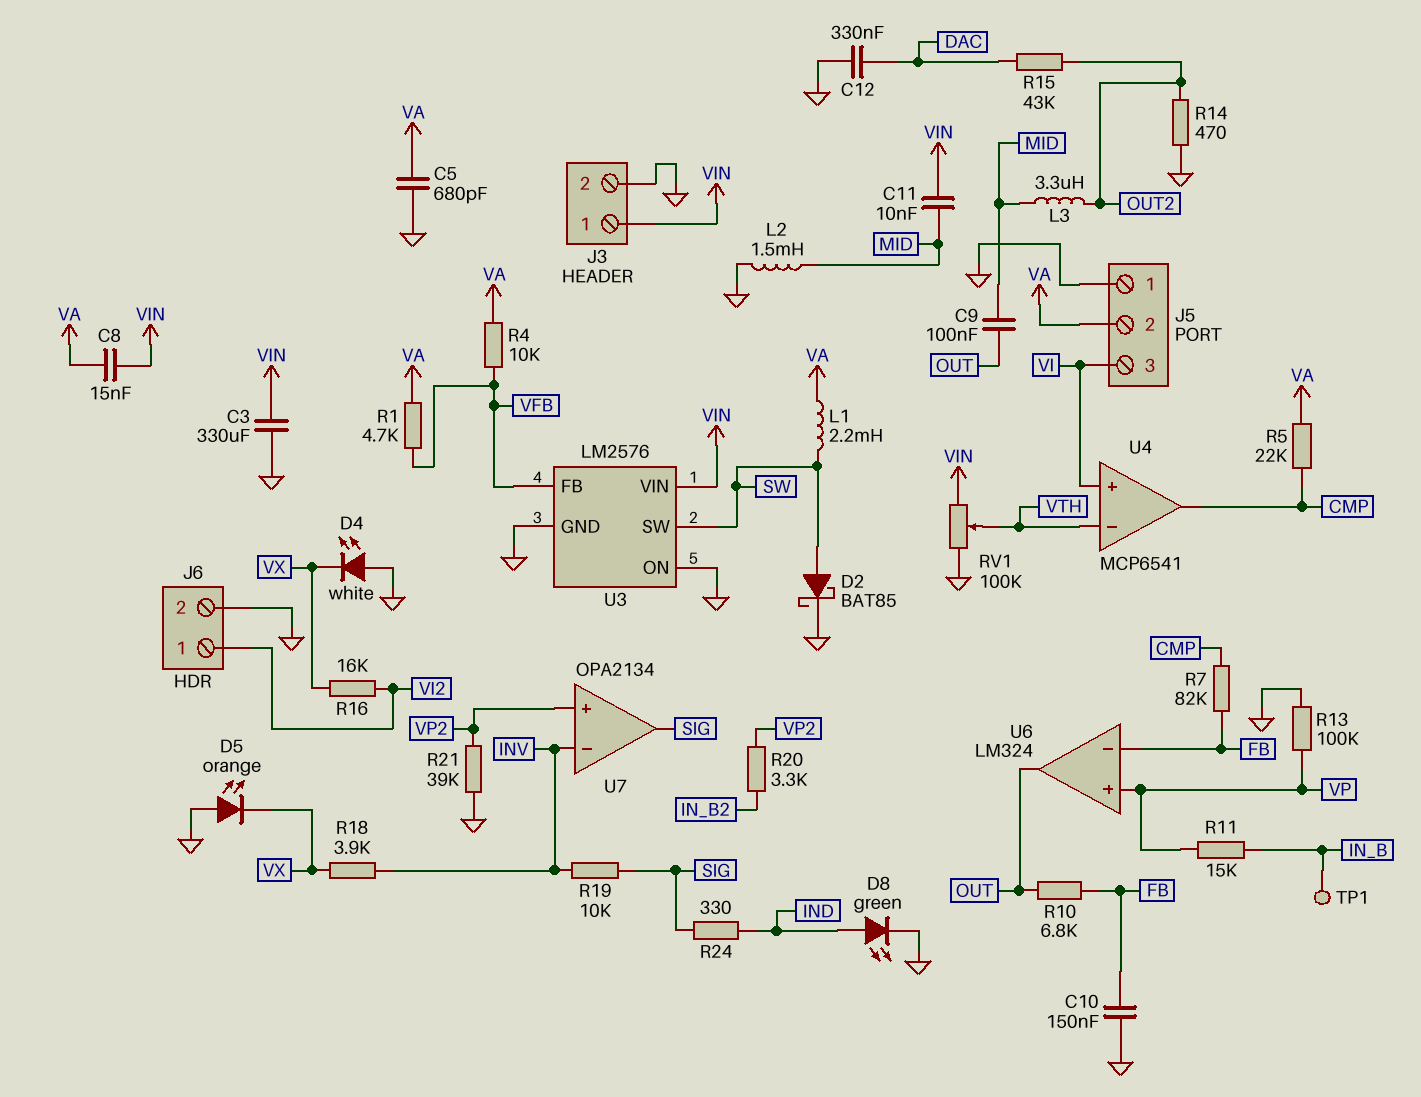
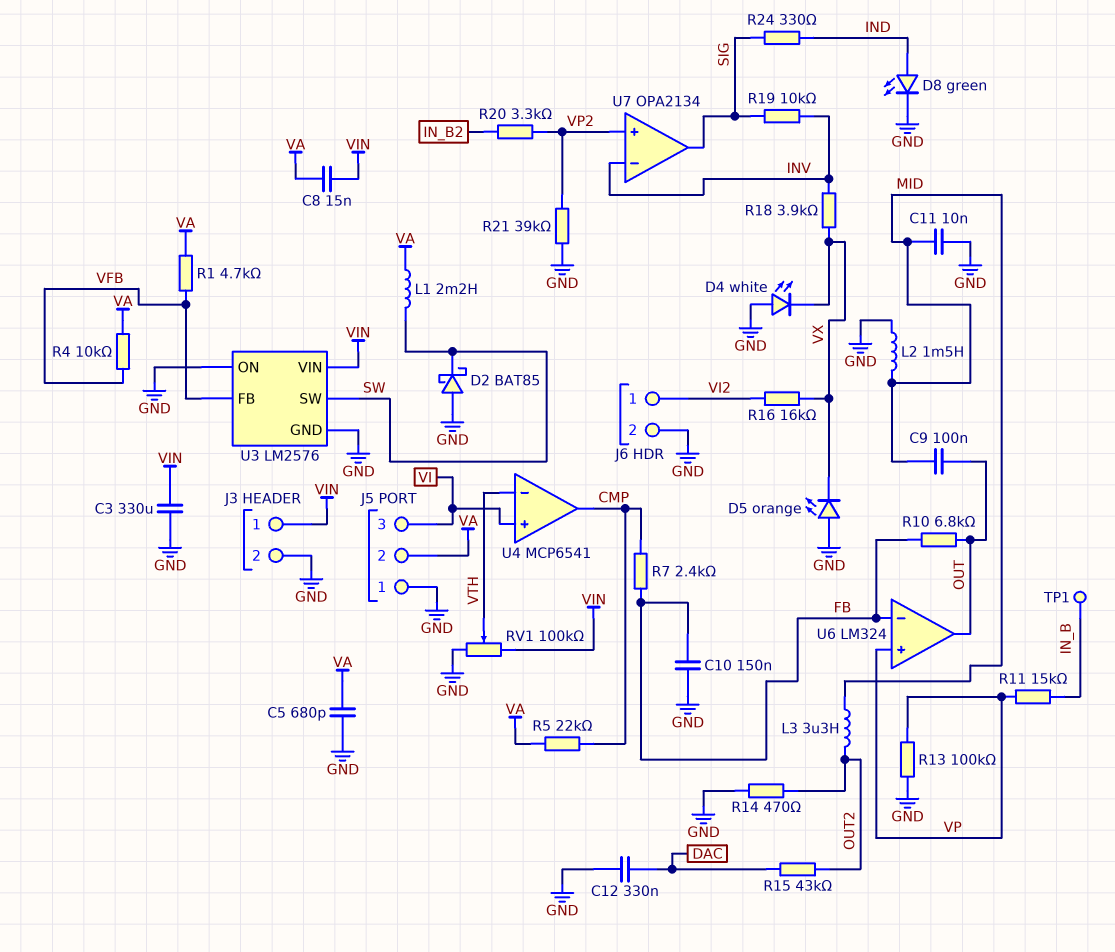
C11: 10nF (MID, VIN) -> 10nF (GND, MID)
D2: schottky BAT85 (A SW, K GND) -> schottky BAT85 (A GND, K SW)
R7: 82k (CMP, FB) -> 2.4k (CMP, FB)

